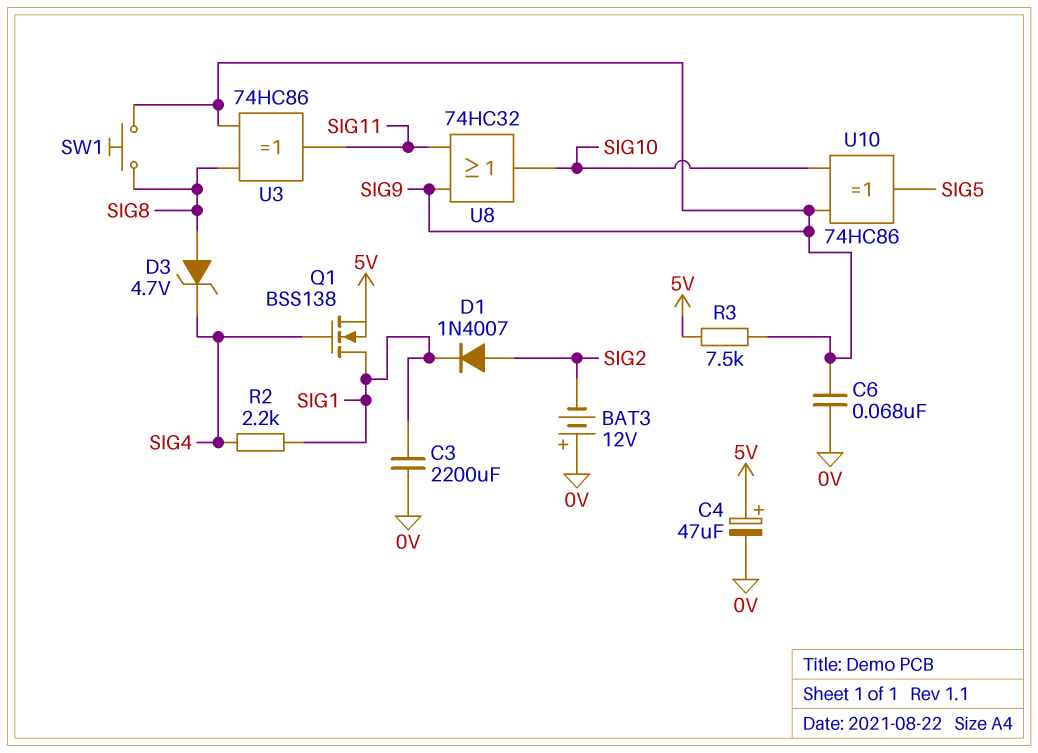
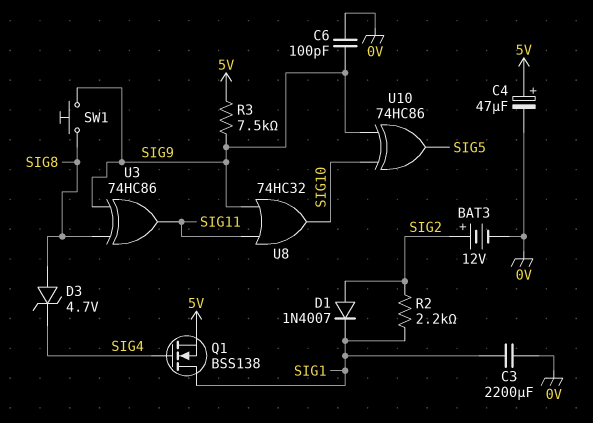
BAT3: 12V (plus 0V, minus SIG2) -> 12V (plus SIG2, minus 0V)
C6: 68nF (0V, SIG9) -> 100pF (0V, SIG9)
R2: 2.2k (SIG1, SIG4) -> 2.2k (SIG1, SIG2)

